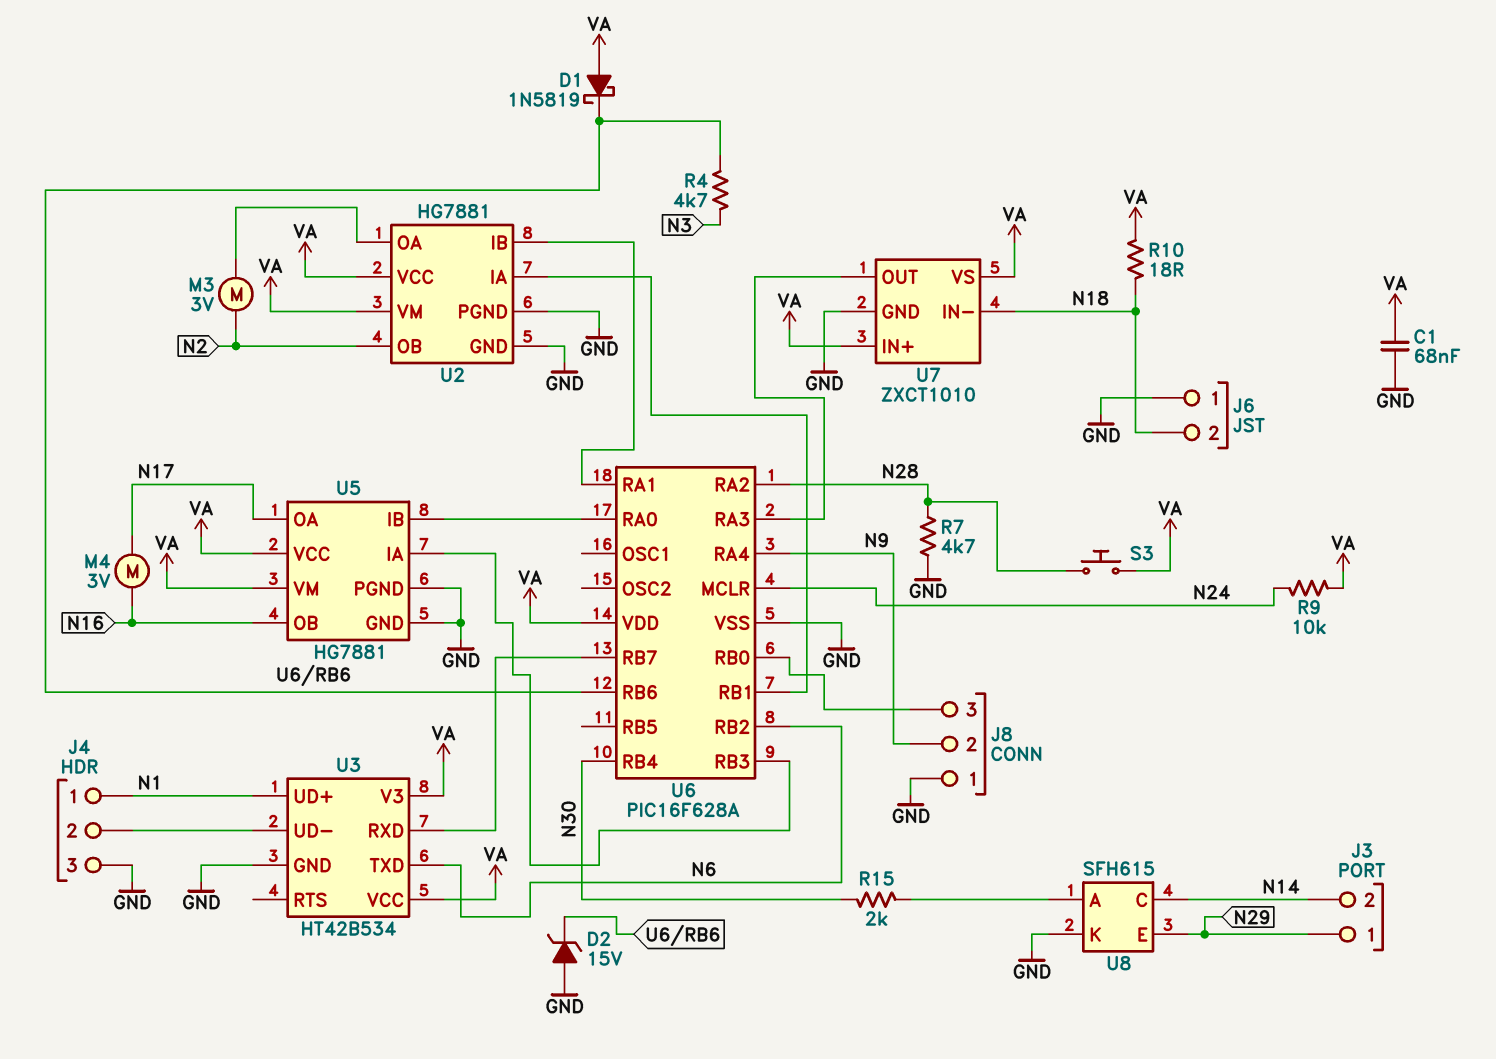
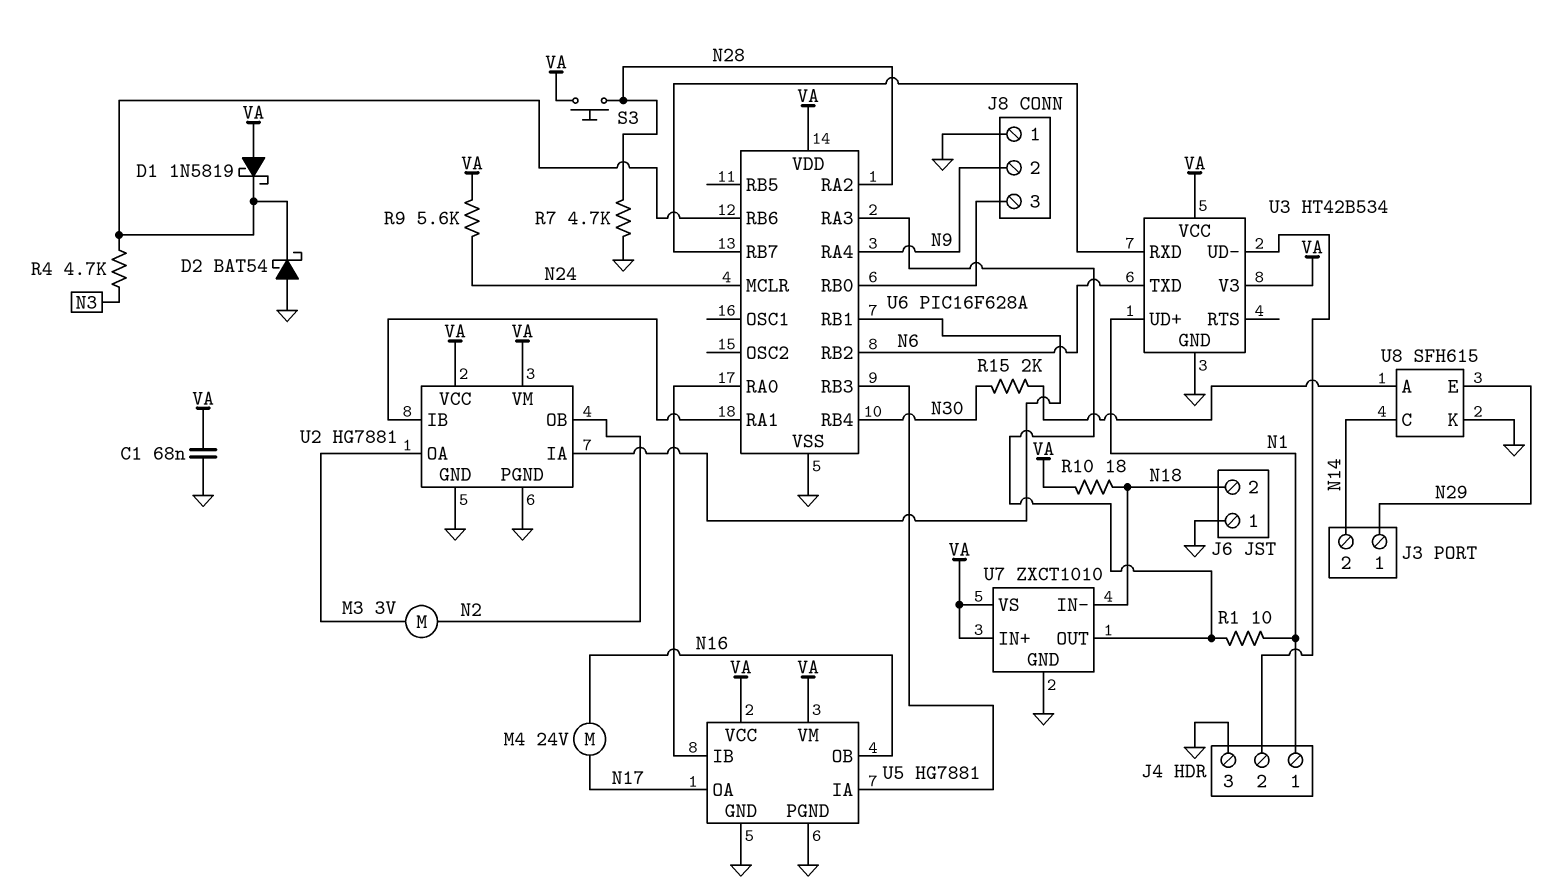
D2: zener 15V (A GND, K U6/RB6) -> schottky BAT54 (A GND, K U6/RB6)
M4: motor 3V (N16, N17) -> motor 24V (N16, N17)
R1: none -> 10 (N1, U6/RA3)
R9: 10k (N24, VA) -> 5.6k (N24, VA)

